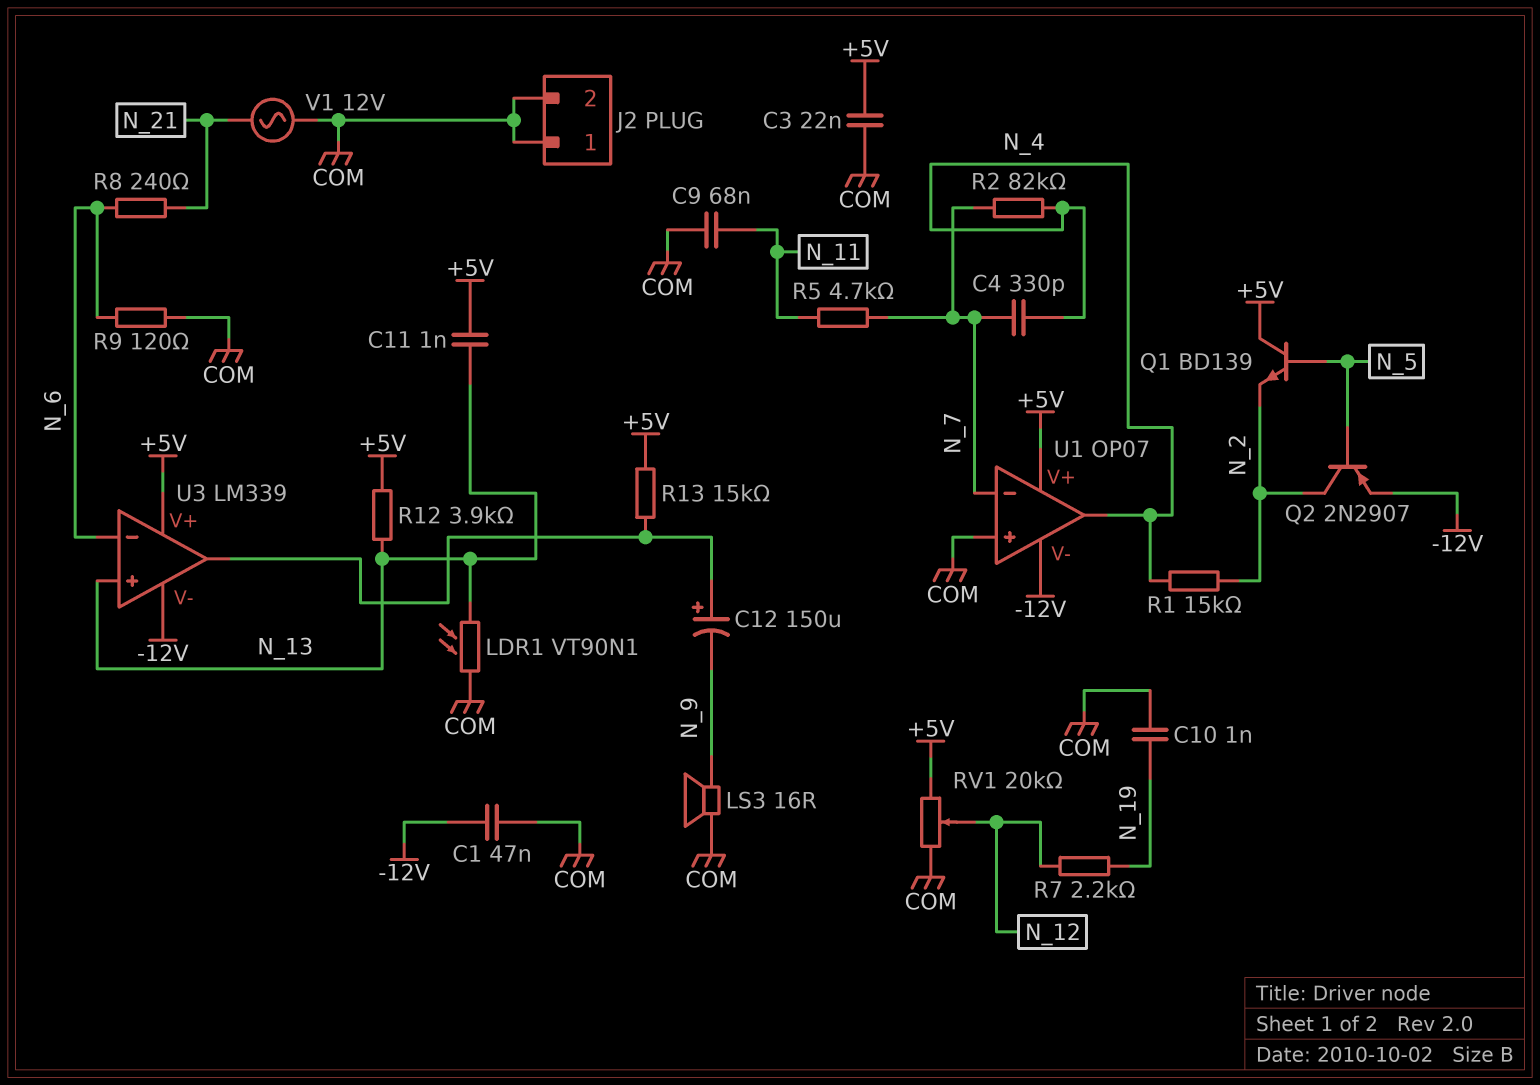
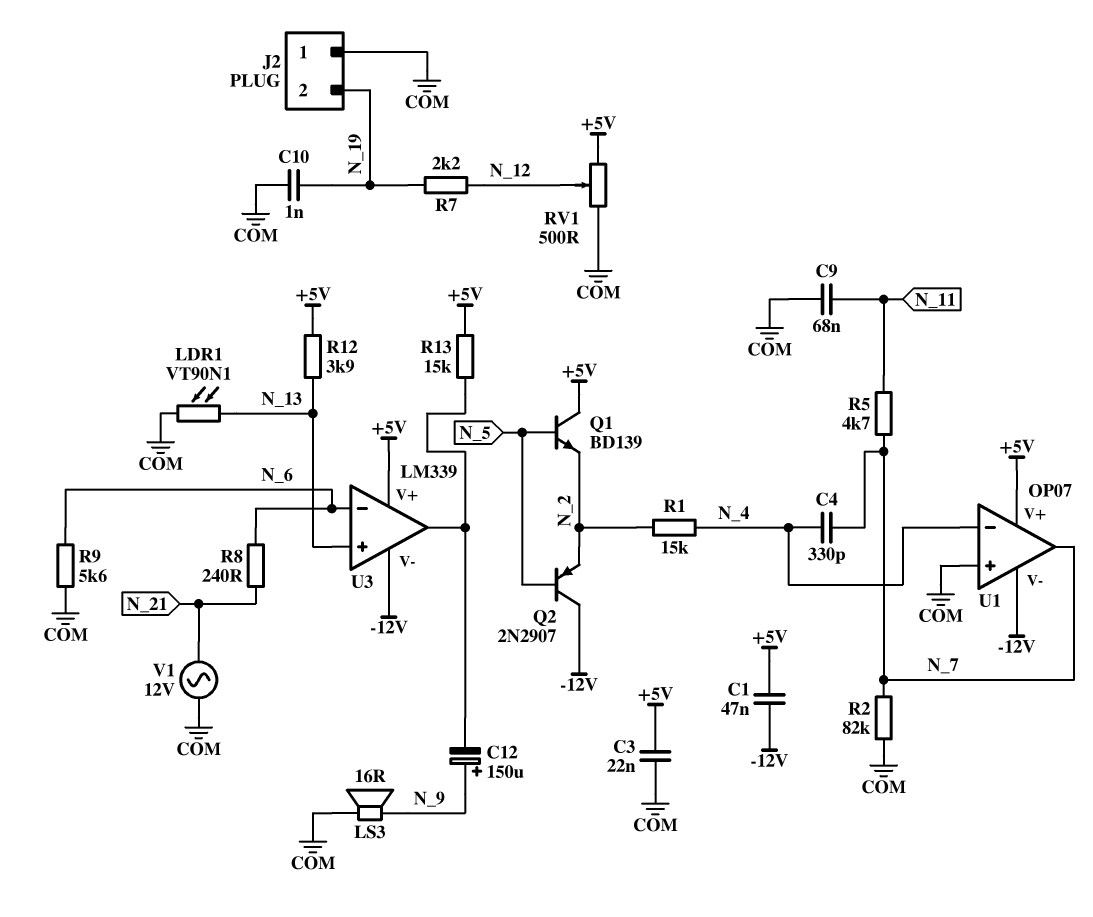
C1: 47nF (-12V, COM) -> 47nF (+5V, -12V)
C11: 1nF (+5V, N_13) -> none
C12: 150uF (plus U3/out, minus N_9) -> 150uF (plus N_9, minus U3/out)
J2 pin 2: COM -> N_19
Q2: PNP 2N2907 (B N_5, C N_2, E -12V) -> PNP 2N2907 (B N_5, C -12V, E N_2)
R2: 82k (N_4, N_7) -> 82k (COM, N_7)
R9: 120 (COM, N_6) -> 5.6k (COM, N_6)
RV1: 20k (+5V, COM, wiper N_12) -> 500 (+5V, COM, wiper N_12)
U1 pin in-: N_7 -> N_4
U1 pin out: N_4 -> N_7

